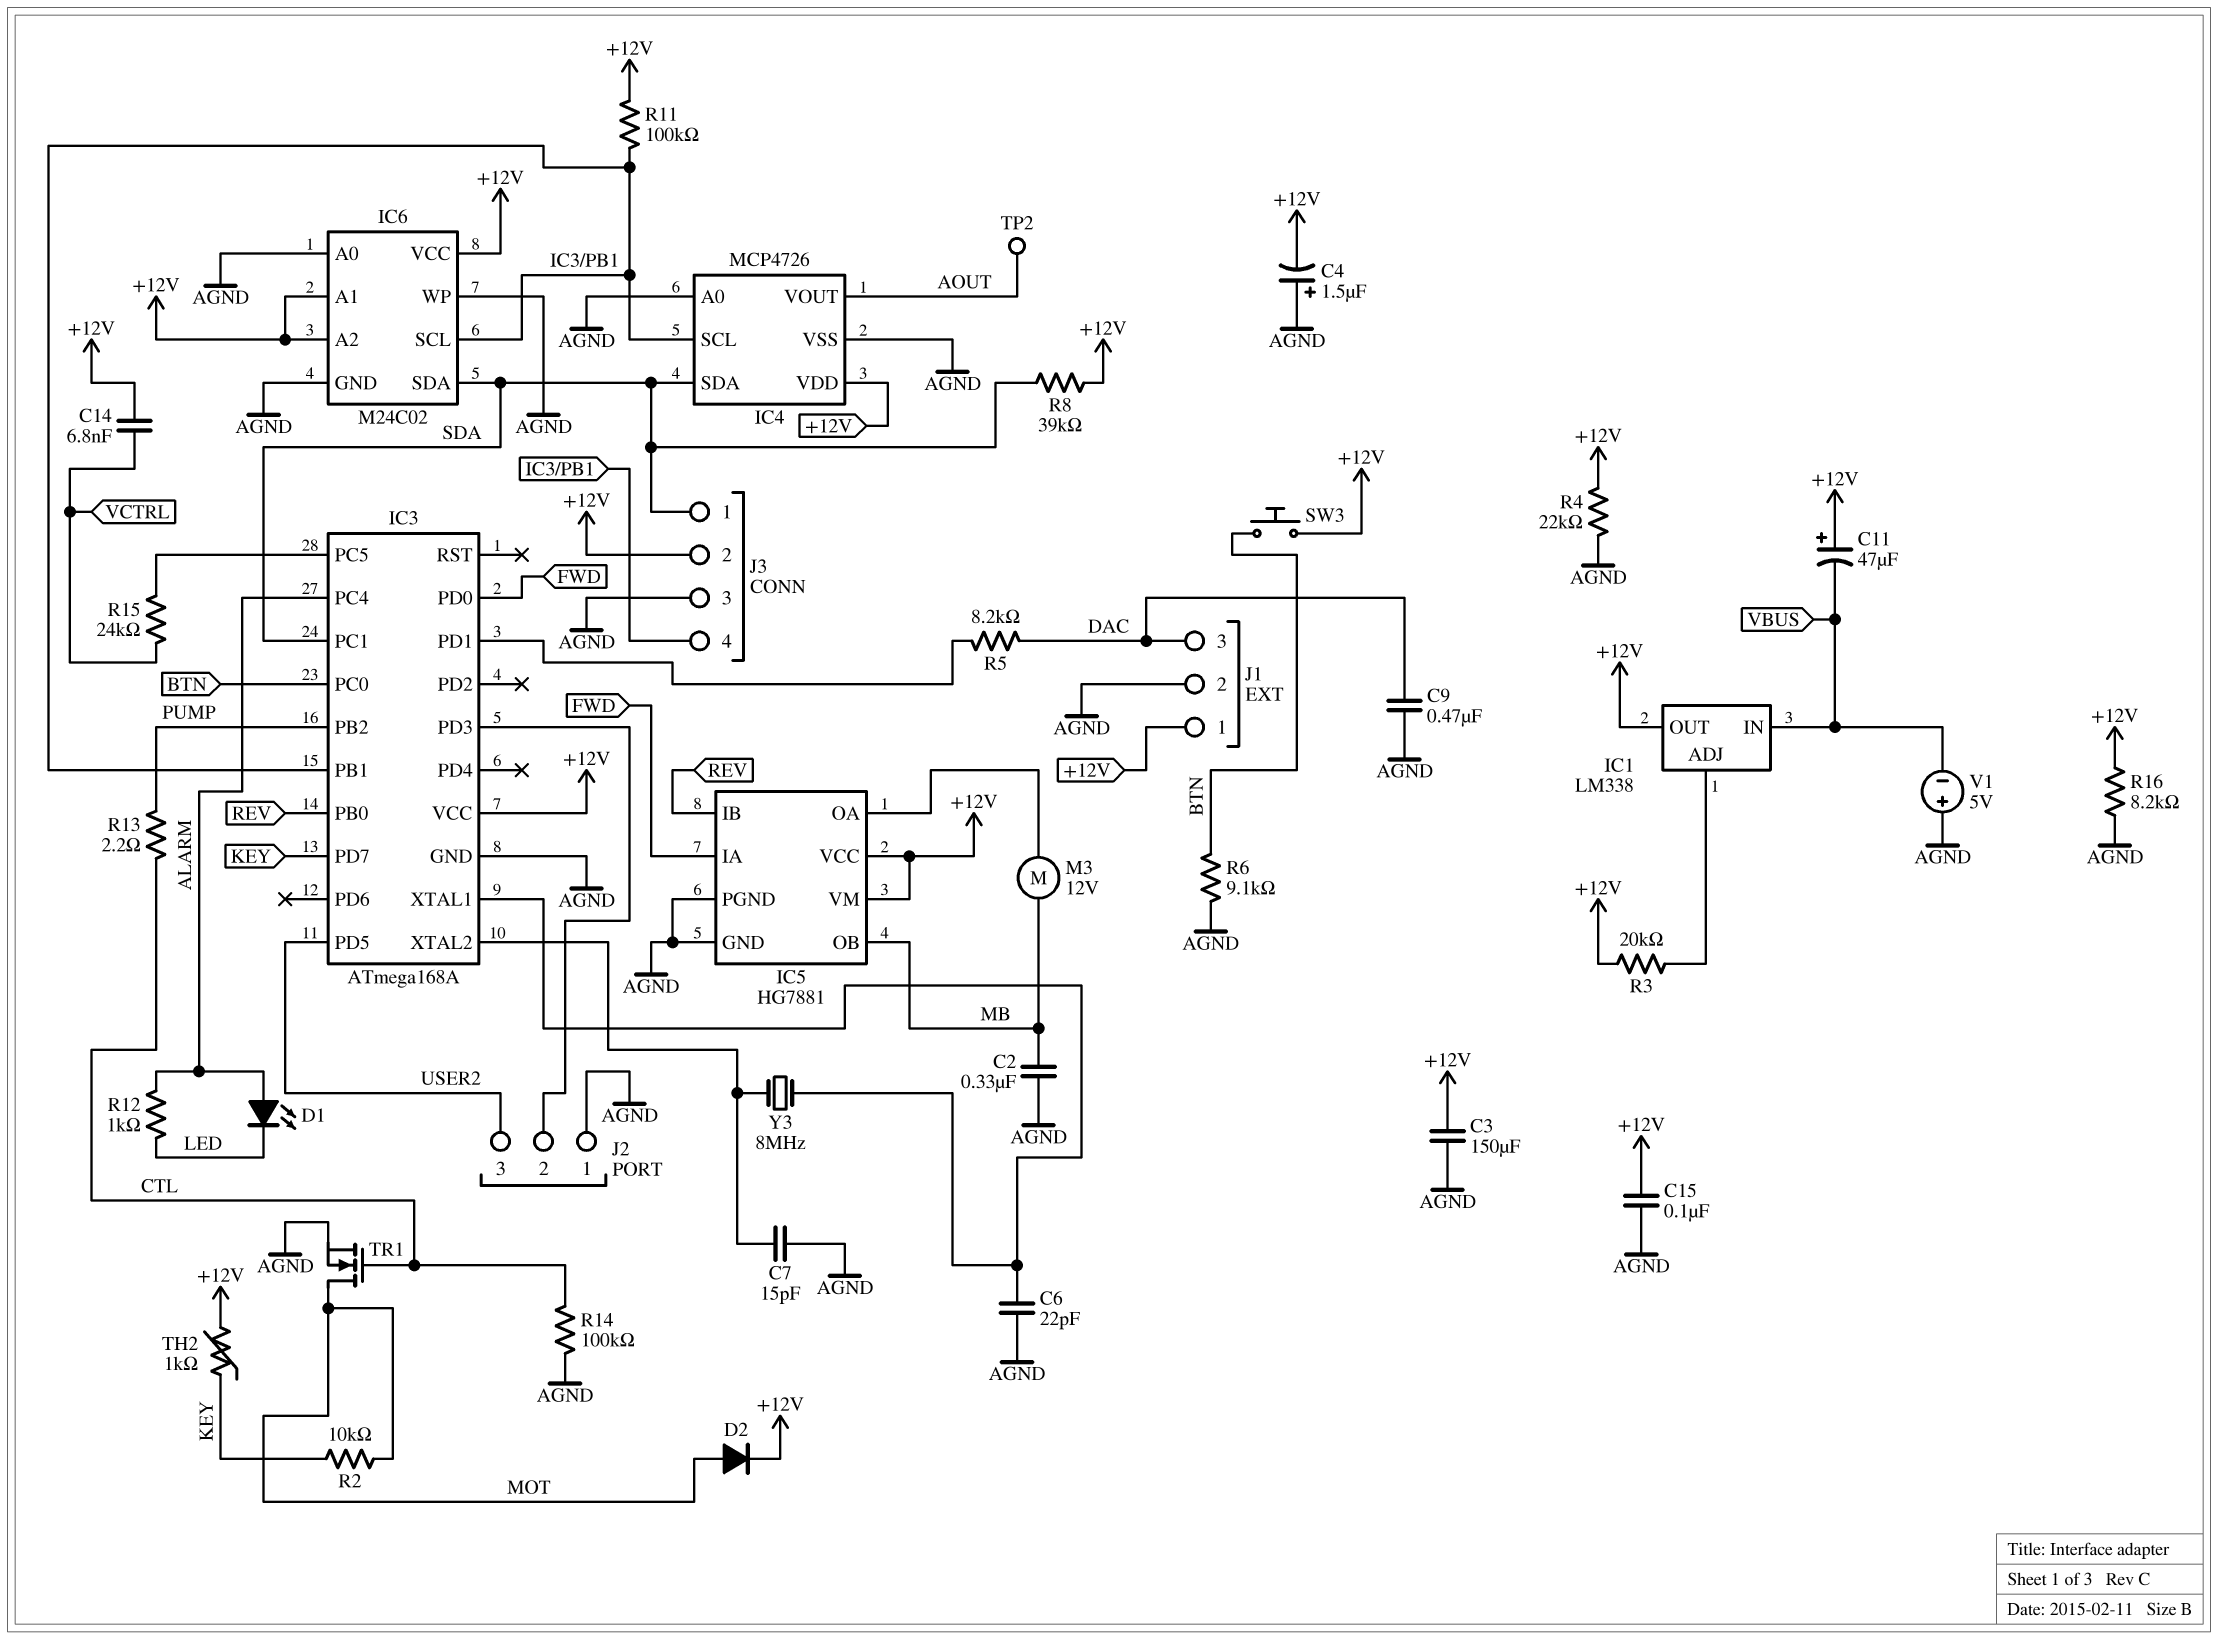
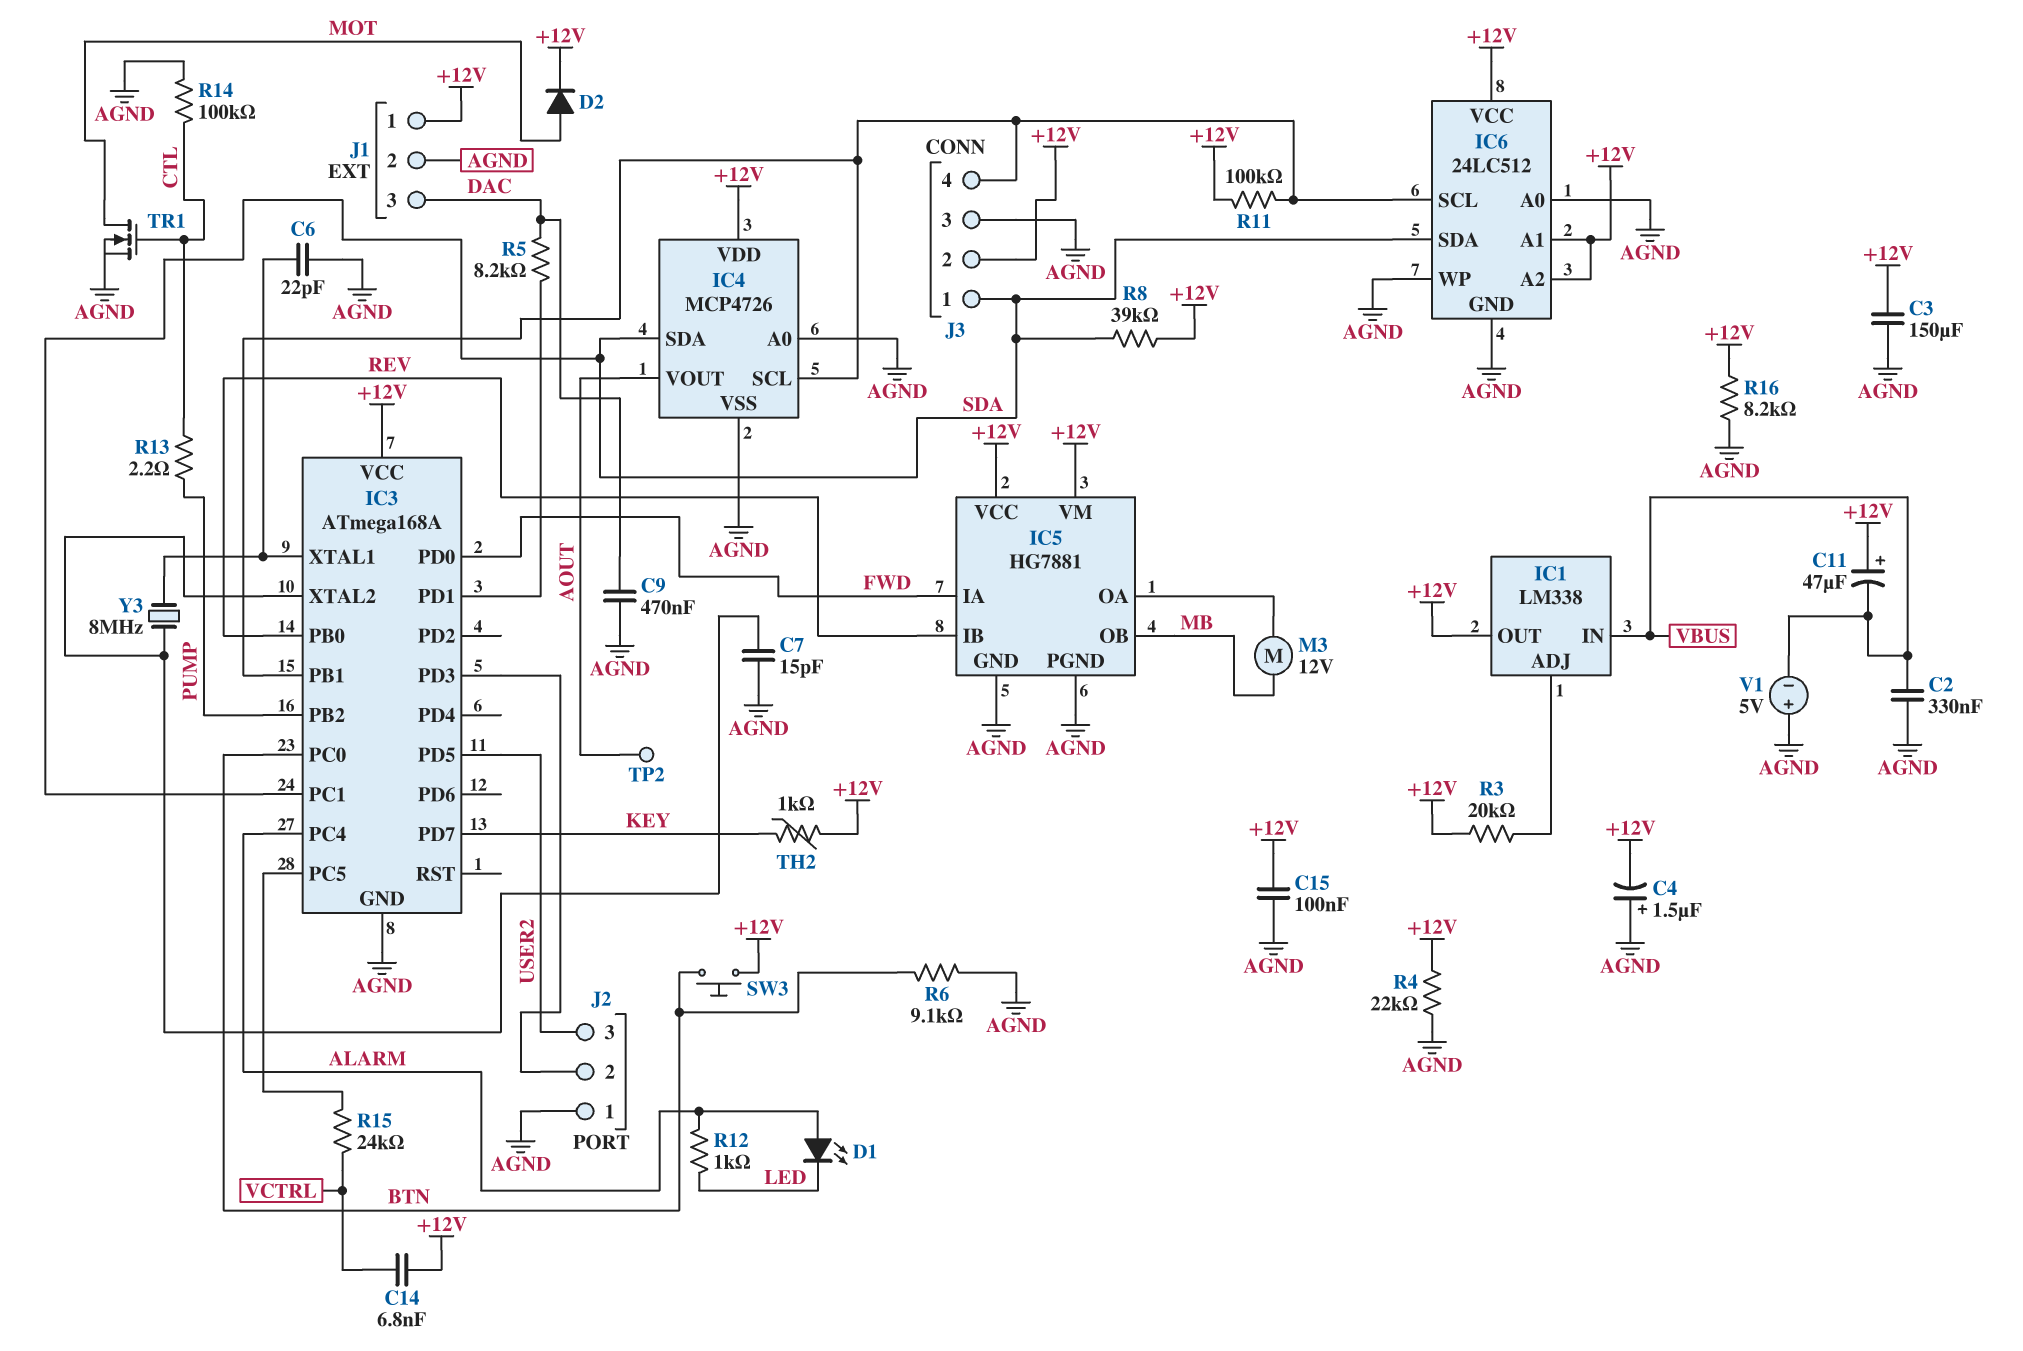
C2: 330nF (AGND, MB) -> 330nF (AGND, VBUS)
IC6: M24C02 -> 24LC512
R2: 10k (KEY, MOT) -> none

